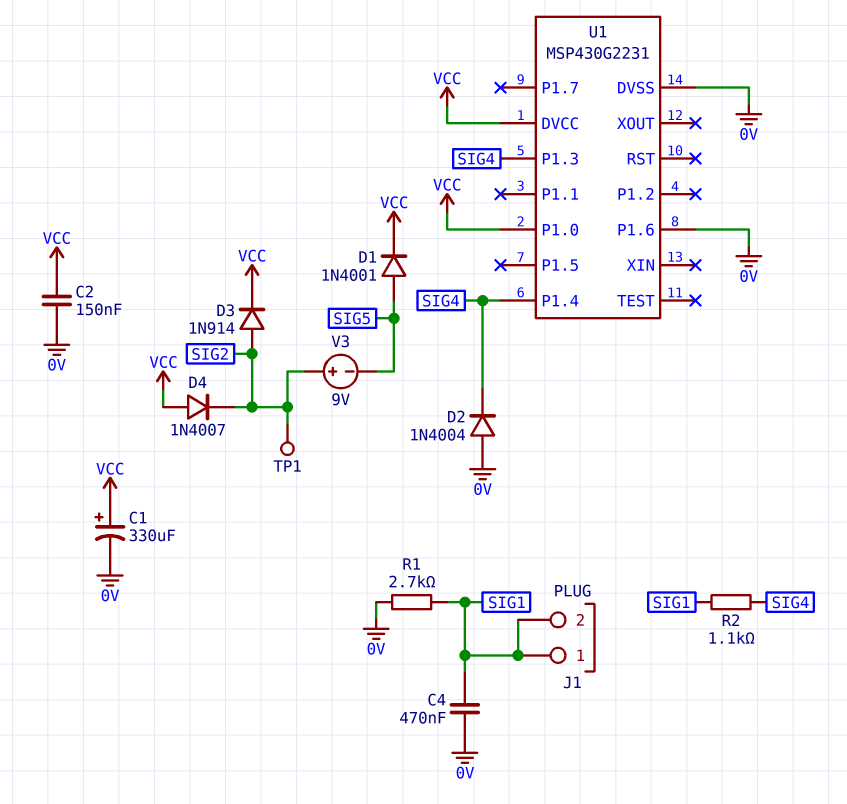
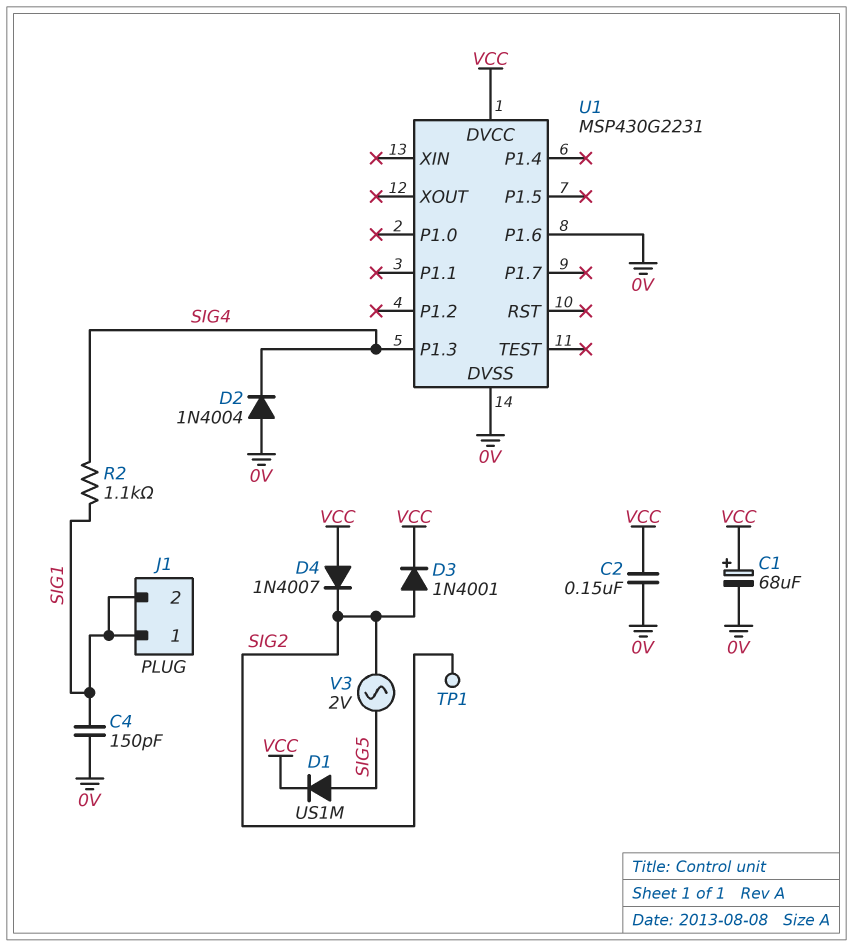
C1: 330uF (plus VCC, minus 0V) -> 68uF (plus VCC, minus 0V)
C4: 470nF (0V, SIG1) -> 150pF (0V, SIG1)
D1: diode 1N4001 (A SIG5, K VCC) -> diode US1M (A SIG5, K VCC)
D3: diode 1N914 (A SIG2, K VCC) -> diode 1N4001 (A SIG2, K VCC)
R1: 2.7k (0V, SIG1) -> none
U1 pin P1.0: VCC -> none
U1 pin P1.4: SIG4 -> none
V3: 9V (plus SIG2, minus SIG5) -> AC 2V (SIG2, SIG5)

